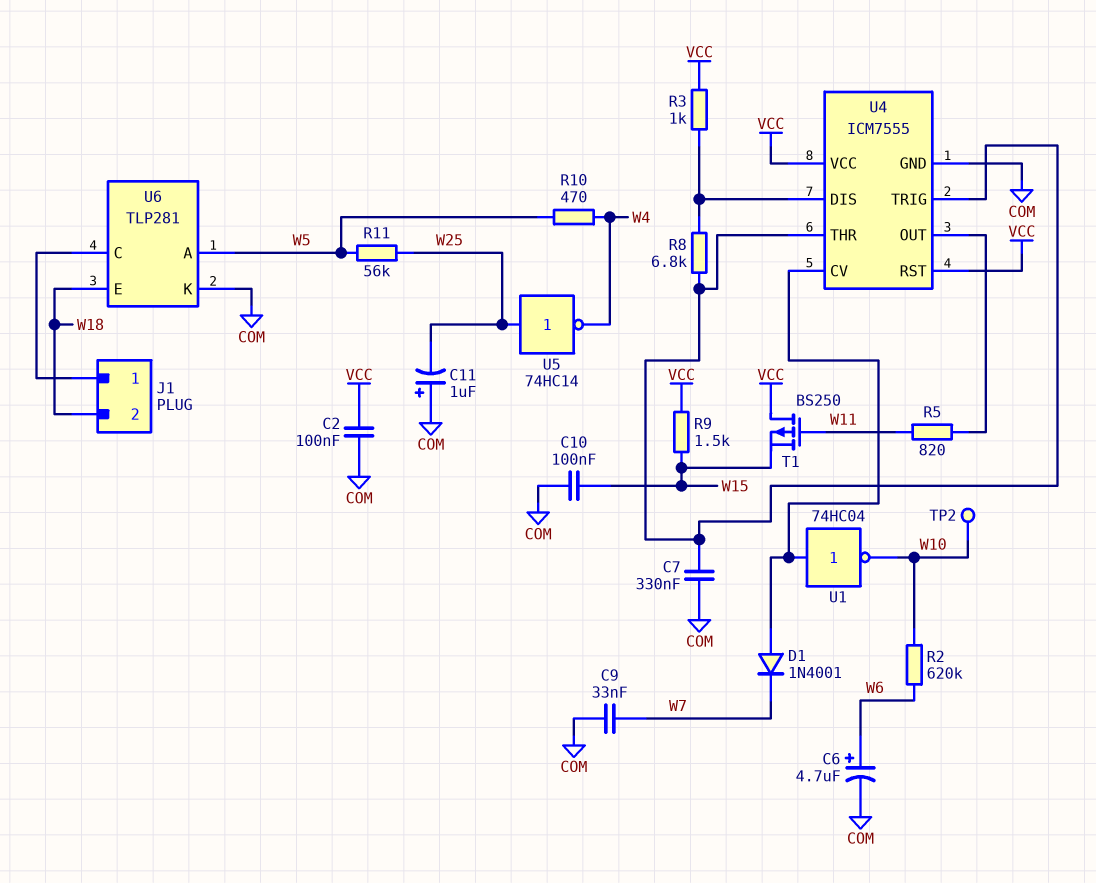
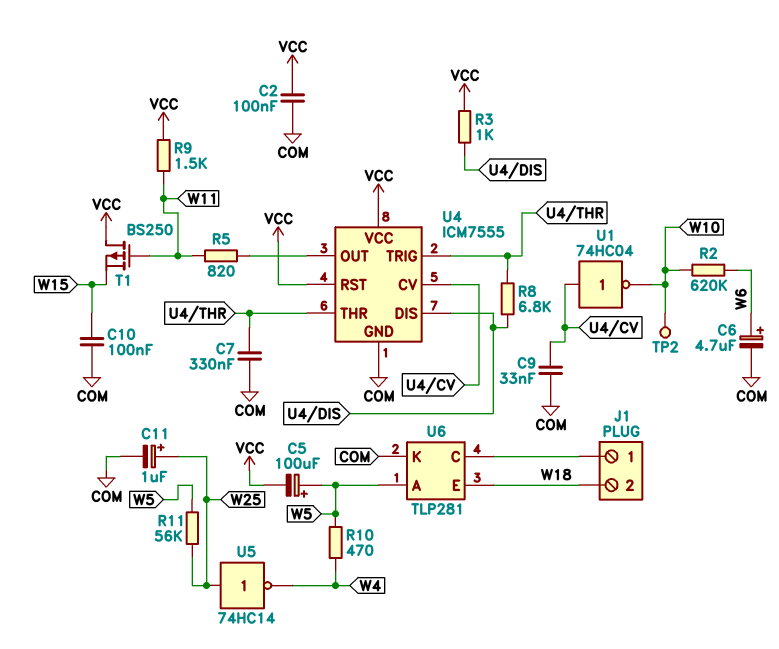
C5: none -> 100uF (plus W5, minus VCC)
C9: 33nF (COM, W7) -> 33nF (COM, U4/CV)
C11: 1uF (plus COM, minus W25) -> 1uF (plus W25, minus COM)
D1: diode 1N4001 (A U4/CV, K W7) -> none
R9: 1.5k (VCC, W15) -> 1.5k (VCC, W11)

